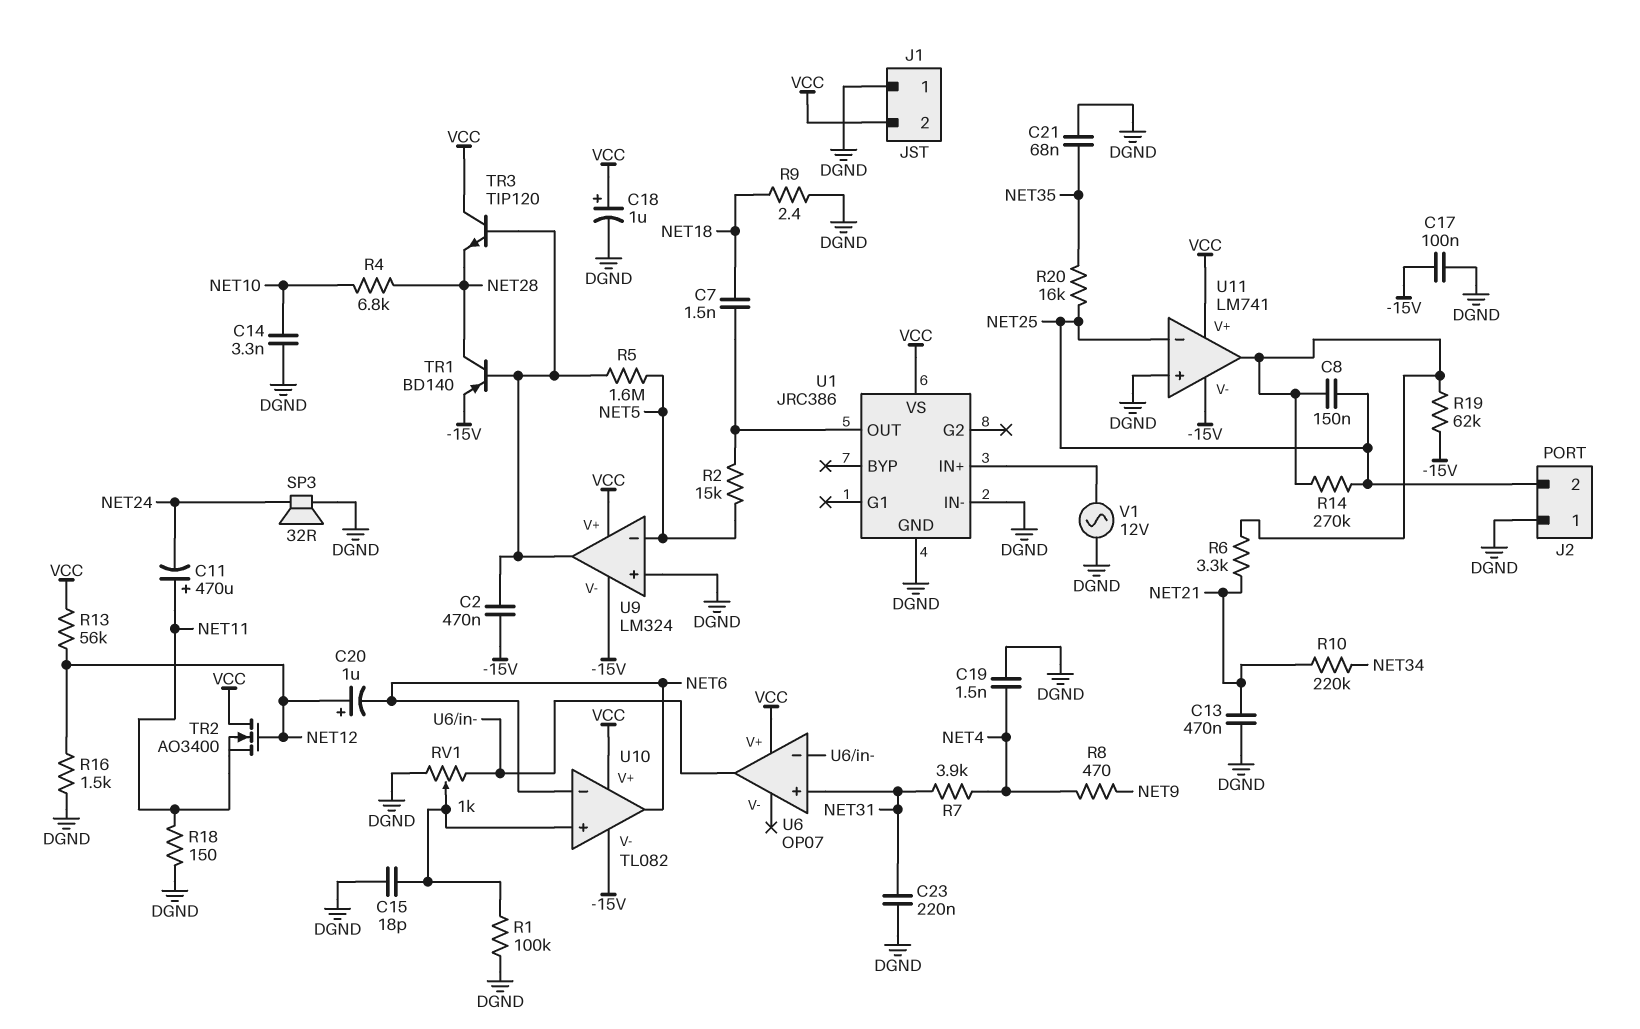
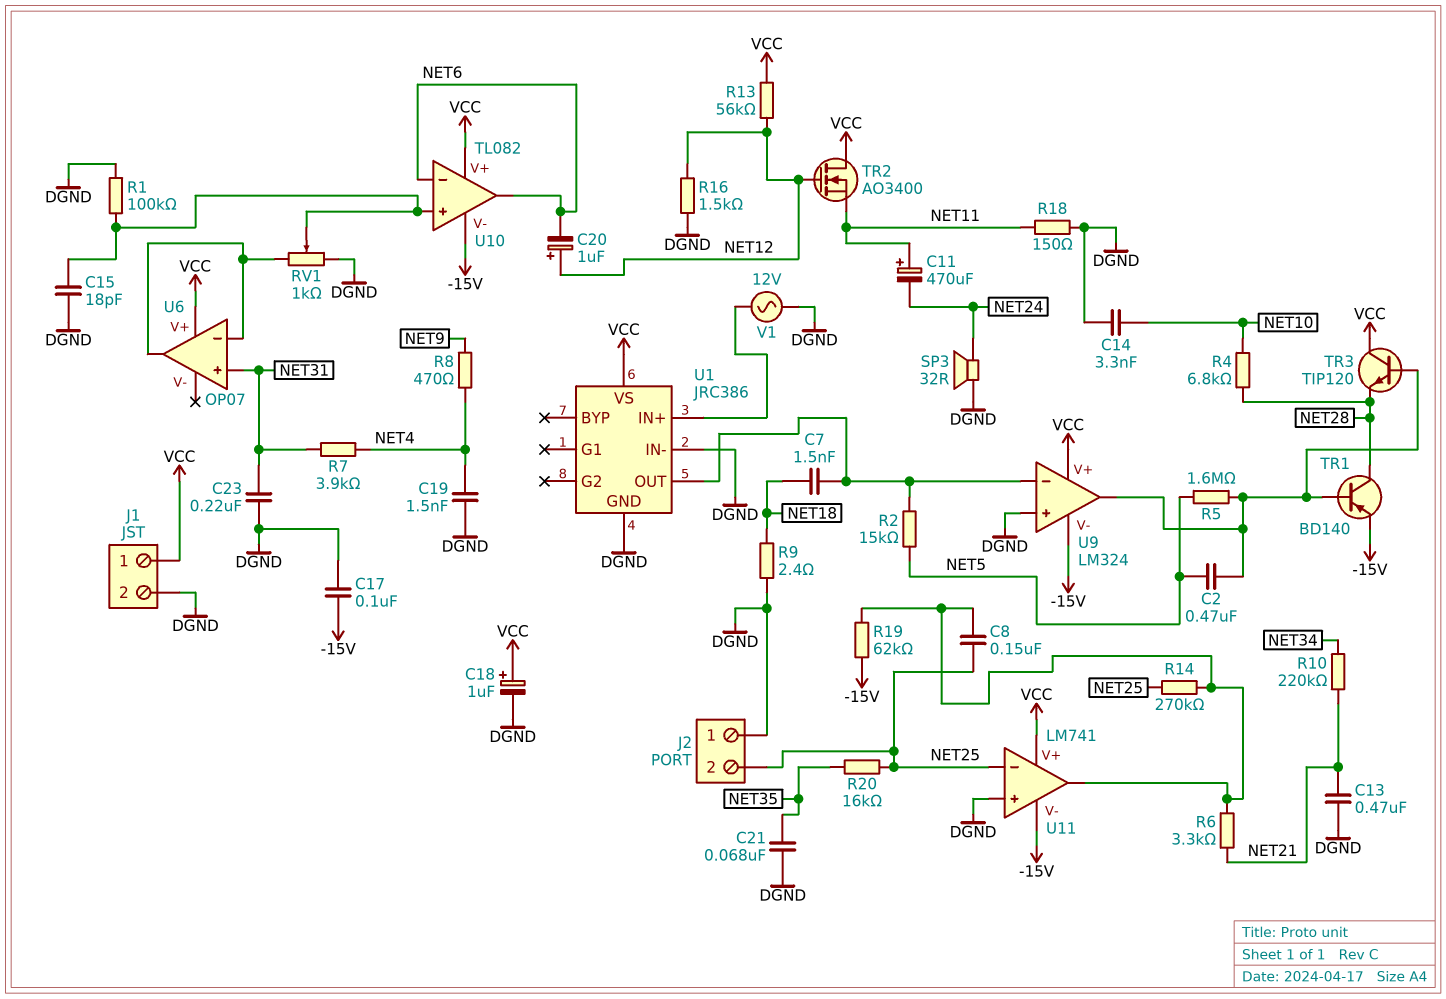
C2: 470nF (-15V, U9/out) -> 470nF (NET5, U9/out)
J1 pin 1: DGND -> VCC
J1 pin 2: VCC -> DGND
U9 pin in-: NET5 -> U1/OUT

